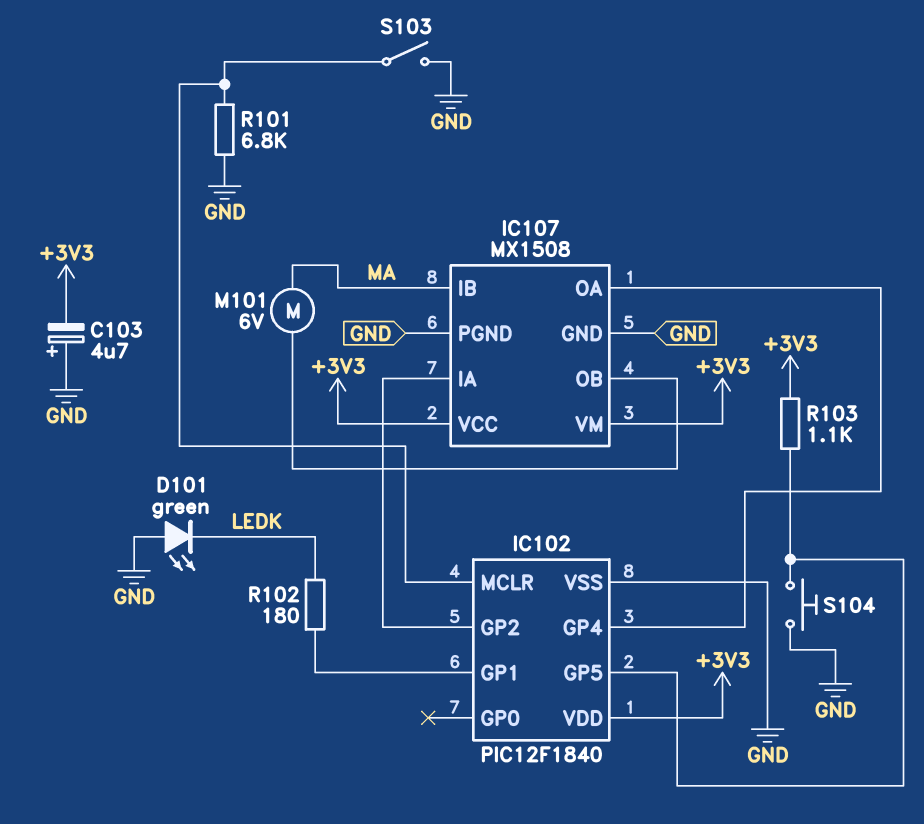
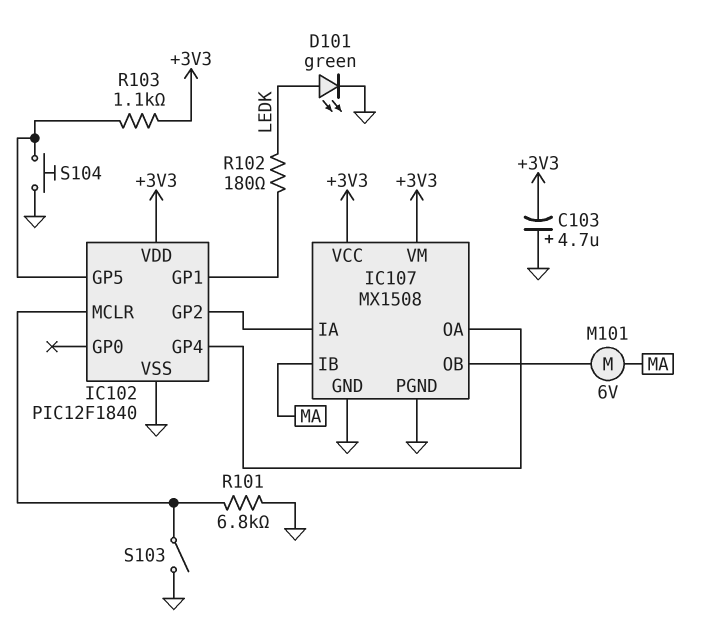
D101: LED green (A GND, K LEDK) -> LED green (A LEDK, K GND)

